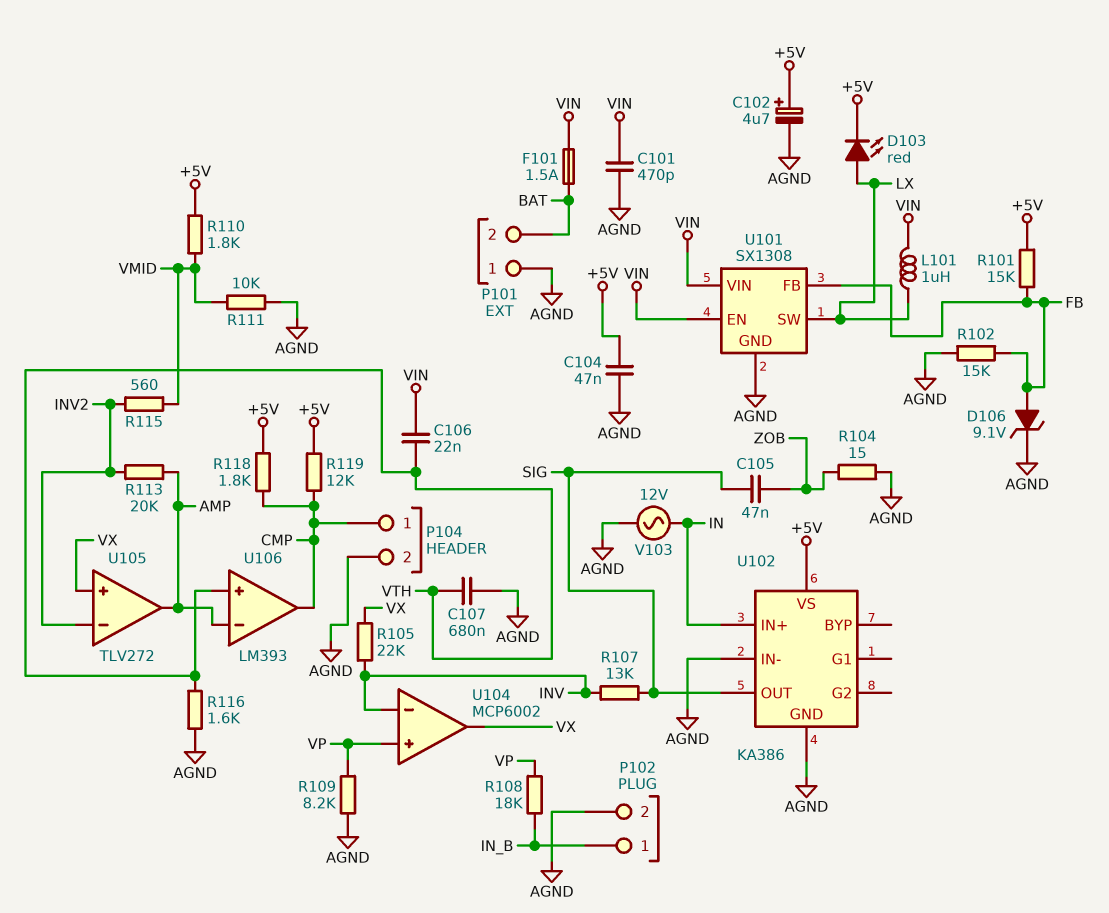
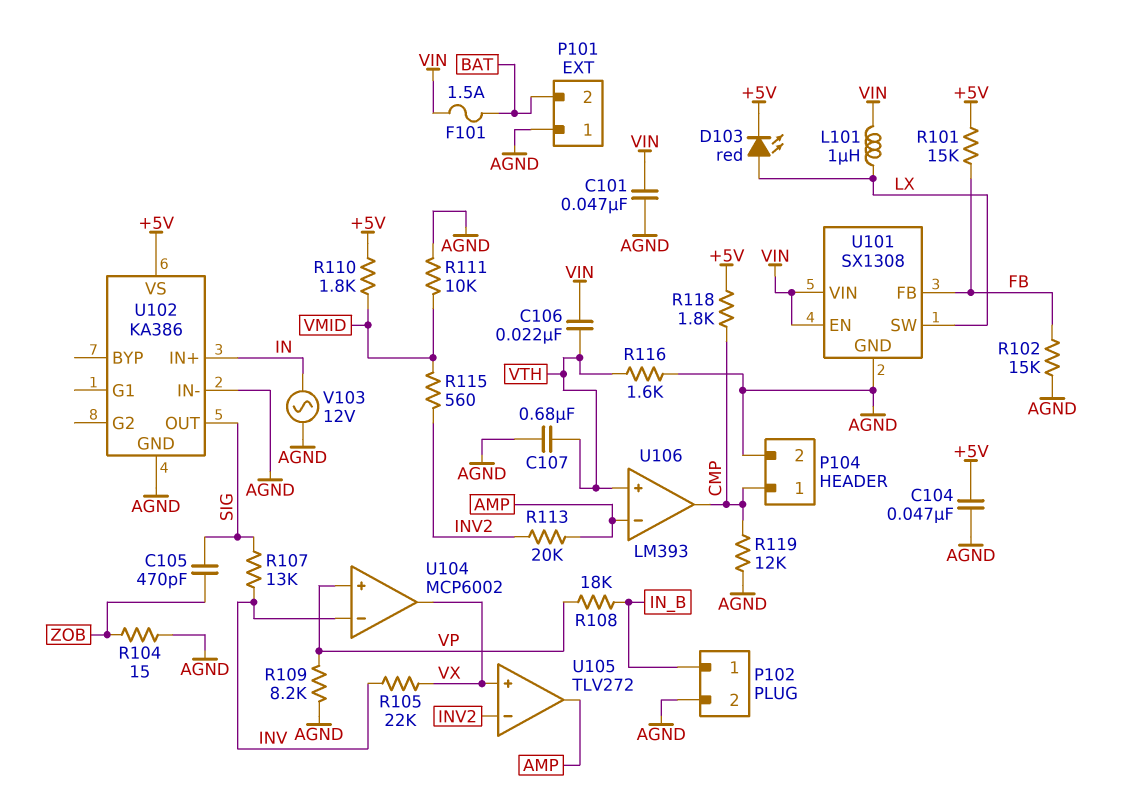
C101: 470pF (AGND, VIN) -> 47nF (AGND, VIN)
C102: 4.7uF (plus +5V, minus AGND) -> none
C105: 47nF (SIG, ZOB) -> 470pF (SIG, ZOB)
D106: zener 9.1V (A FB, K AGND) -> none
R119: 12k (+5V, CMP) -> 12k (AGND, CMP)

